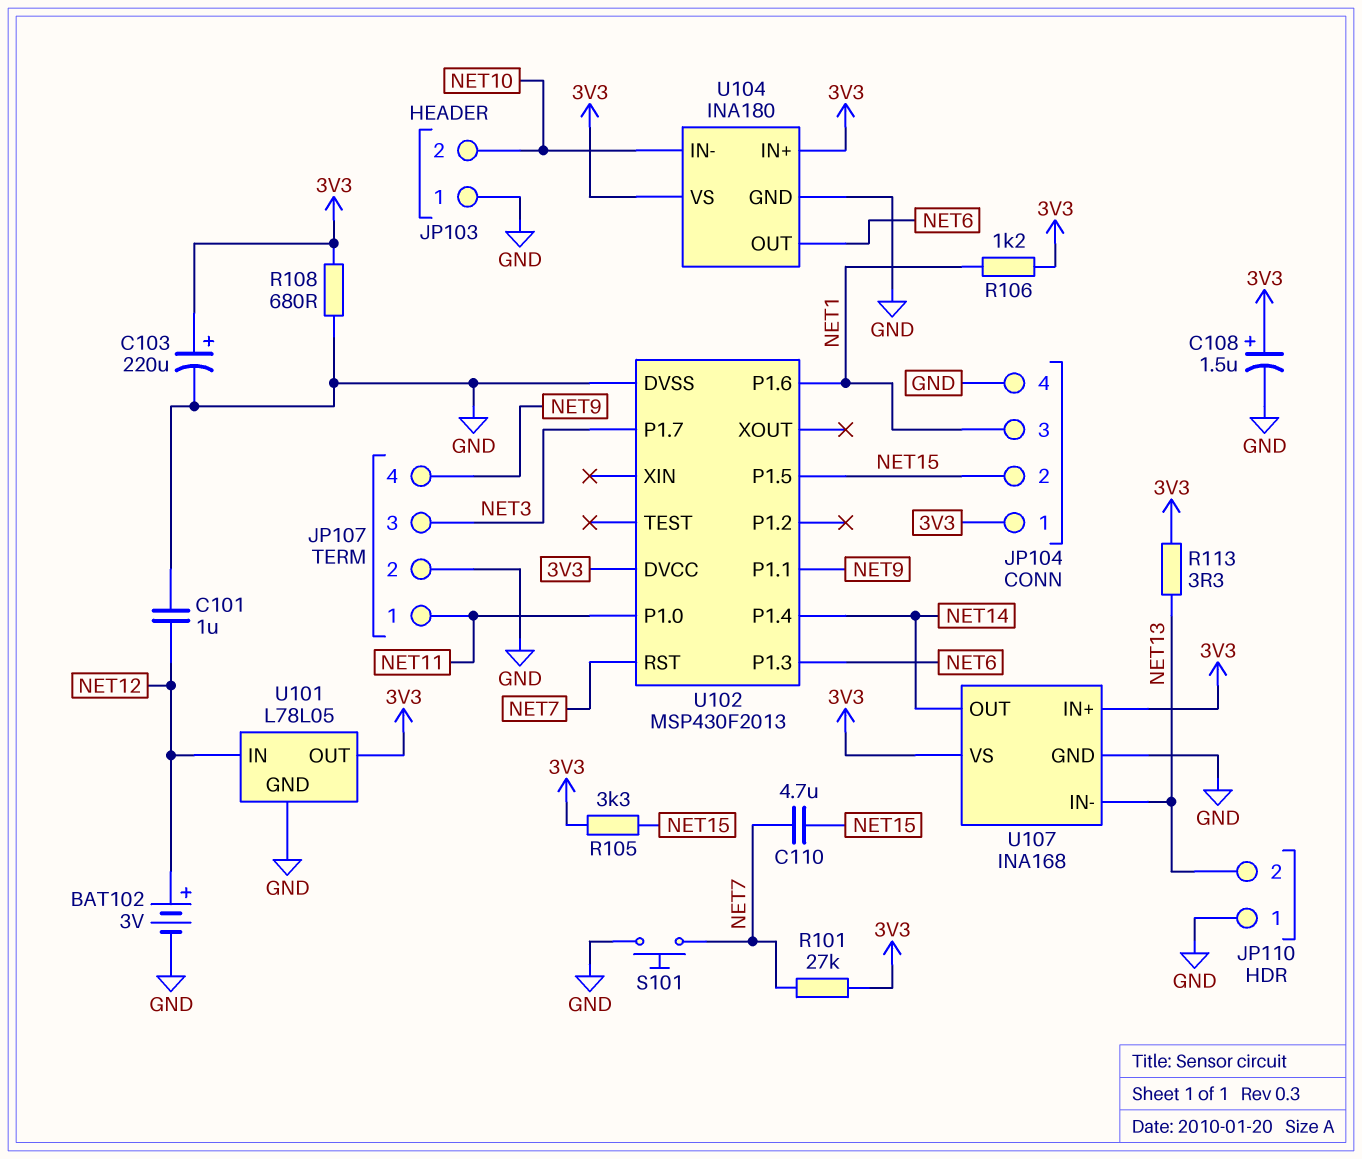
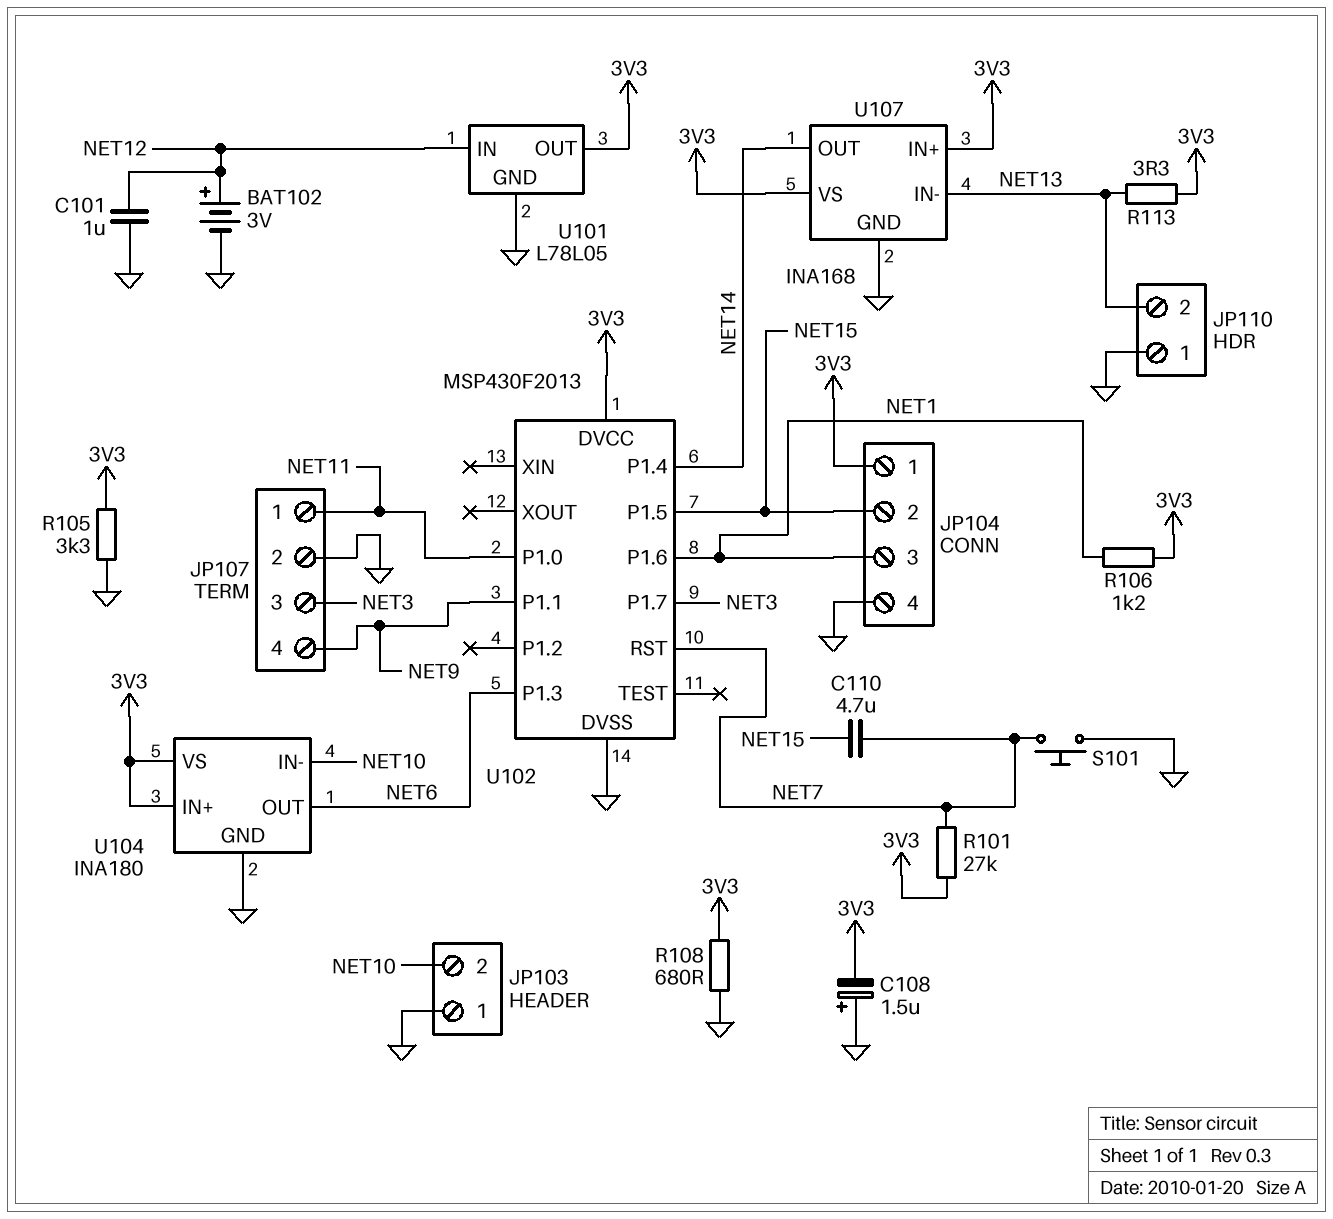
C103: 220uF (plus 3V3, minus GND) -> none
C108: 1.5uF (plus 3V3, minus GND) -> 1.5uF (plus GND, minus 3V3)
R105: 3.3k (3V3, NET15) -> 3.3k (3V3, GND)

